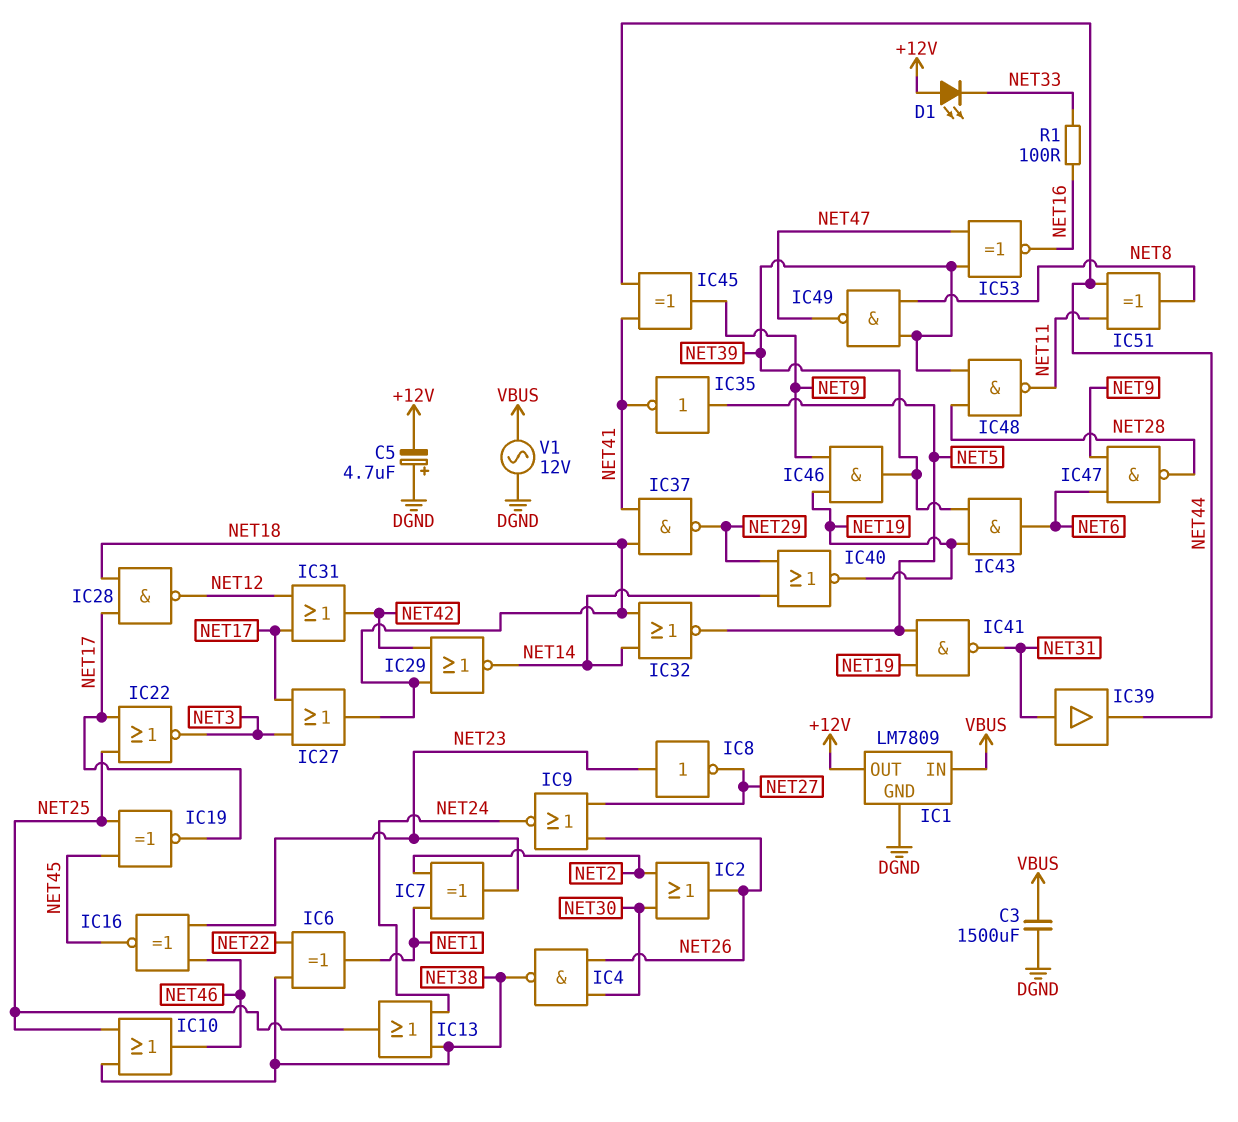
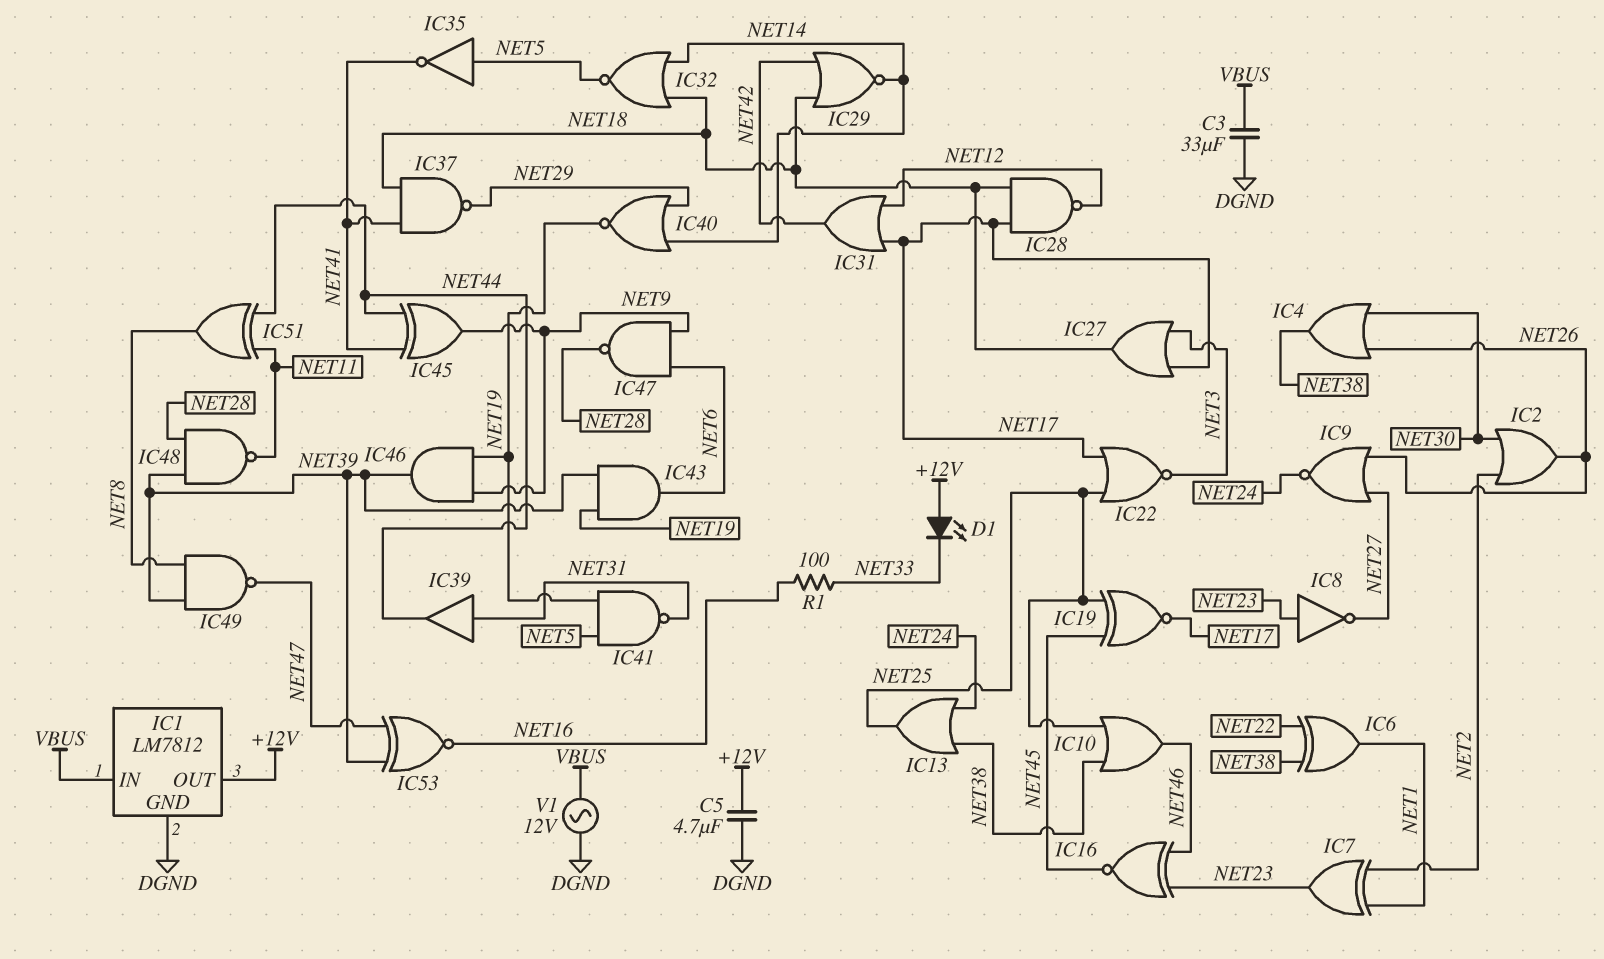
C3: 1500uF (DGND, VBUS) -> 33uF (DGND, VBUS)
C5: 4.7uF (plus DGND, minus +12V) -> 4.7uF (+12V, DGND)
IC1: LM7809 -> LM7812
IC4: NAND (in NET26, in NET30, out NET38) -> OR (in NET26, in NET30, out NET38)

